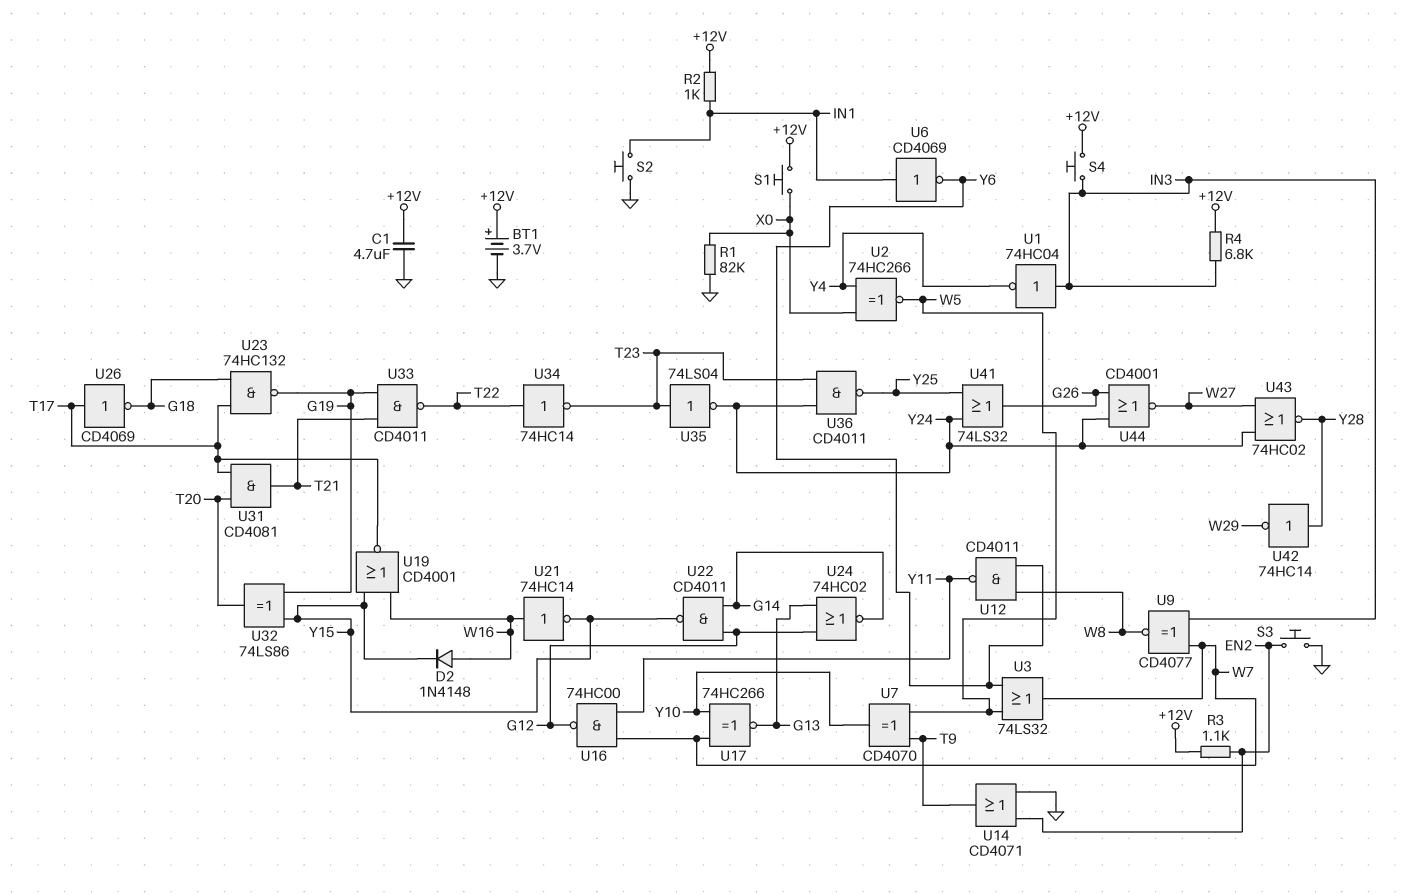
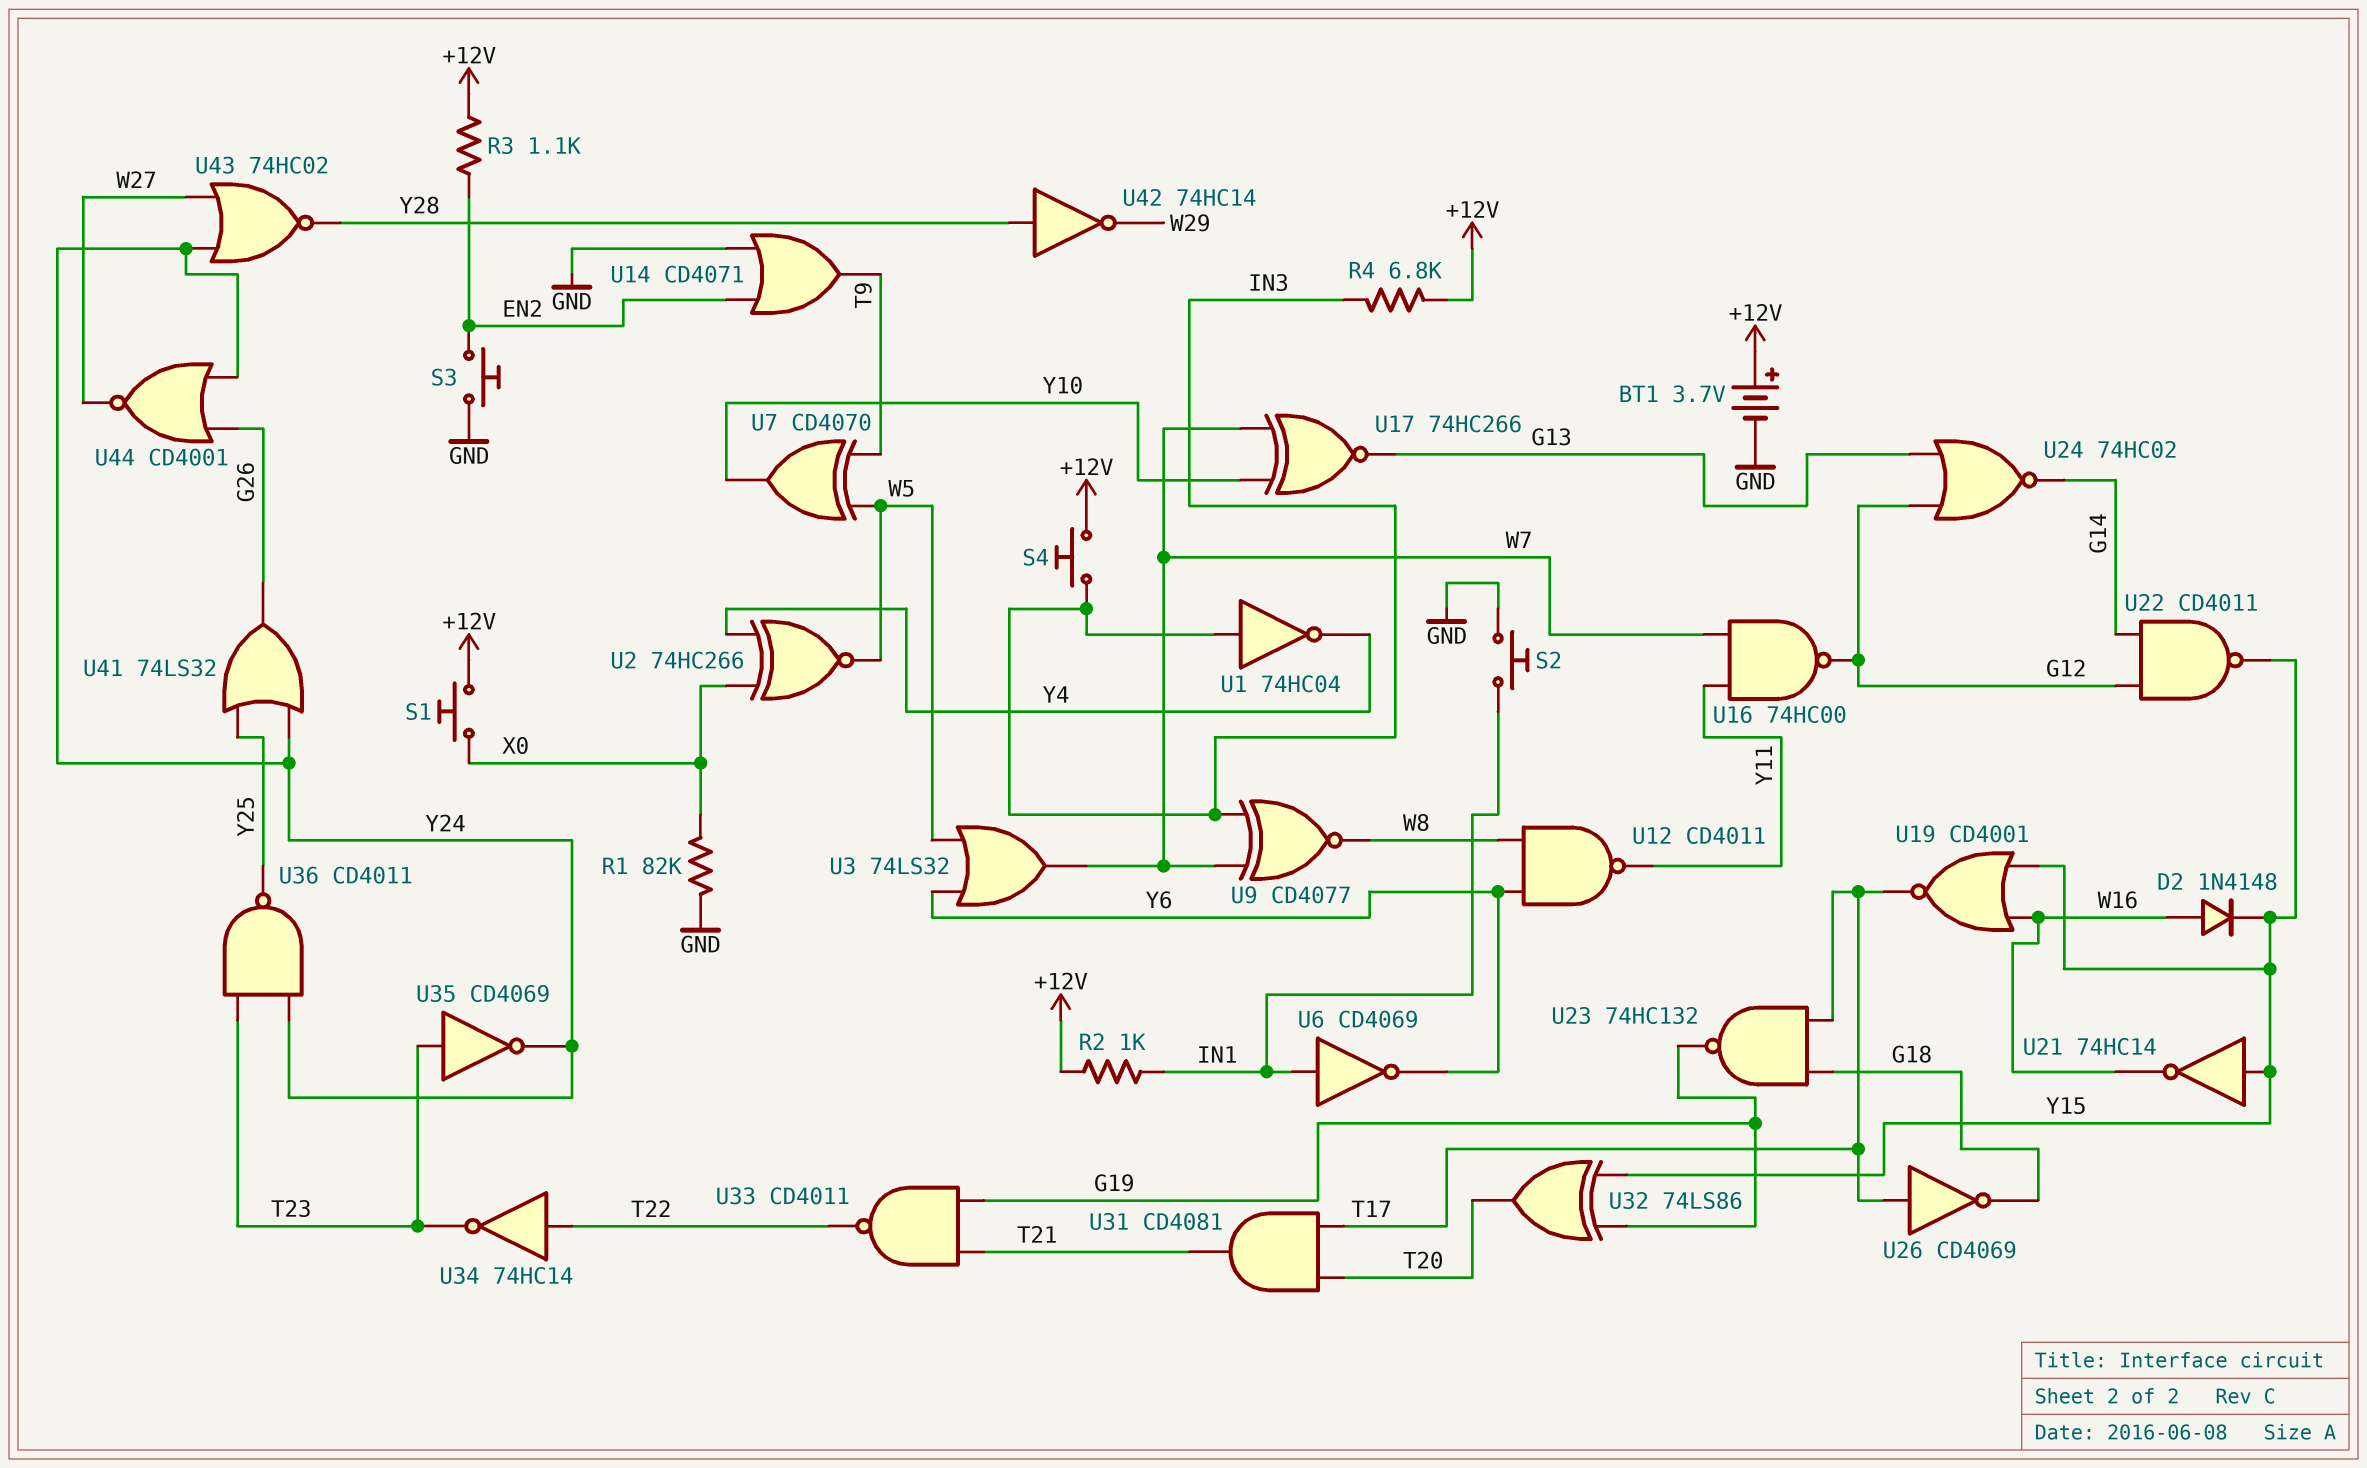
C1: 4.7uF (+12V, GND) -> none
U21: NOT 74HC14 (in W16, out Y15) -> NOT 74HC14 (in Y15, out W16)
U35: NOT 74LS04 (in T23, out Y24) -> NOT CD4069 (in T23, out Y24)

